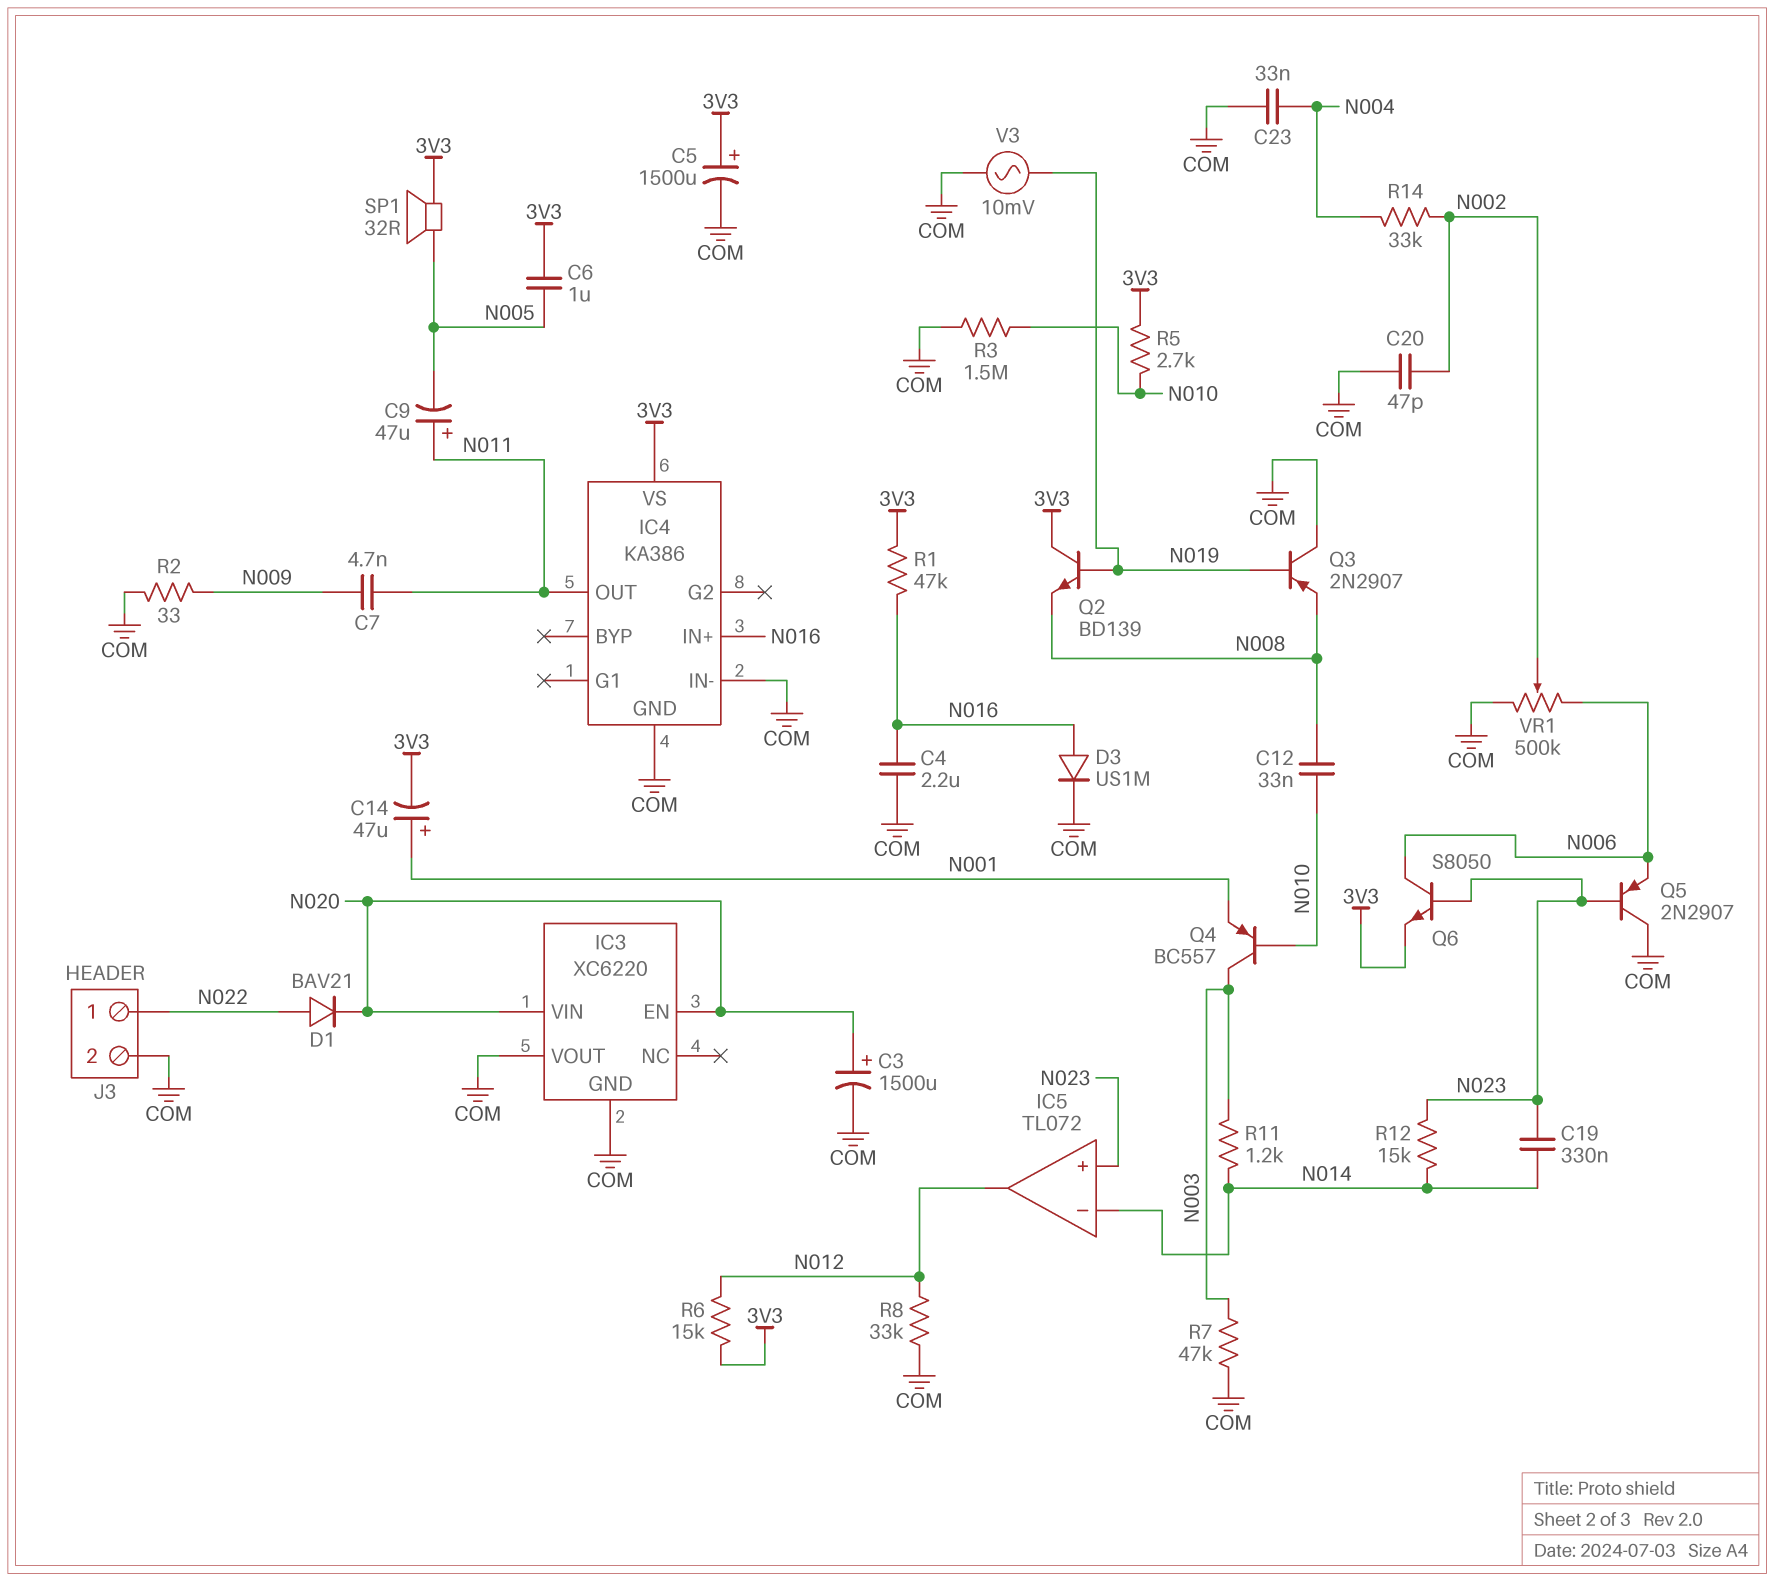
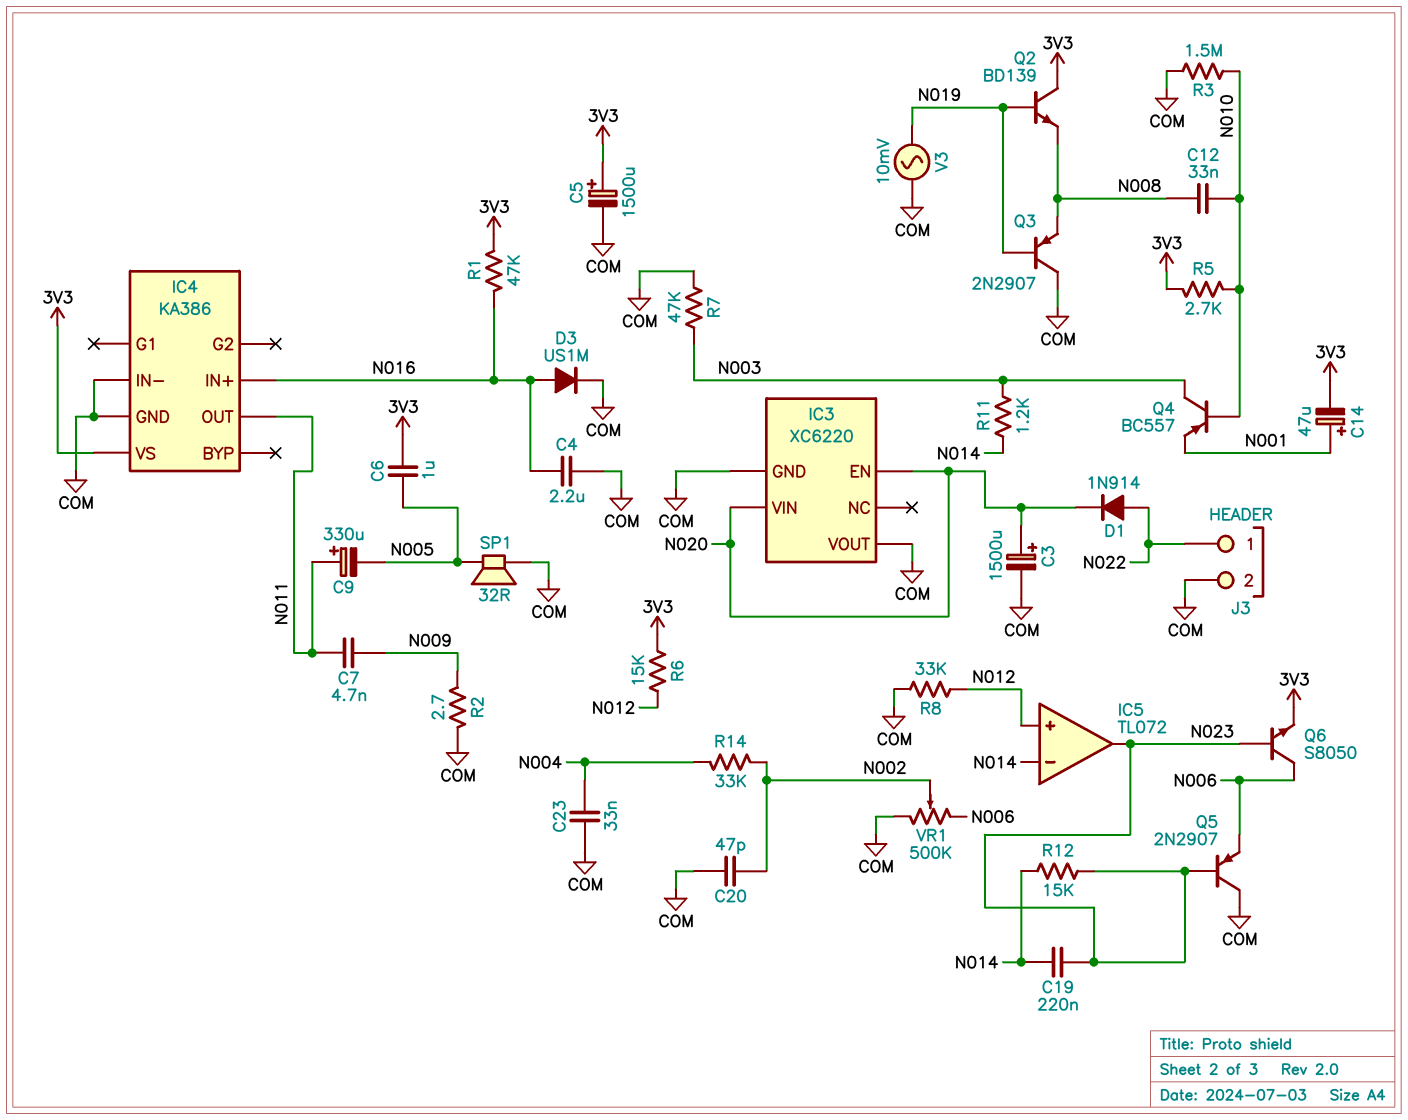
C9: 47uF (plus N011, minus N005) -> 330uF (plus N011, minus N005)
C19: 330nF (N014, N023) -> 220nF (N014, N023)
D1: diode BAV21 (A N022, K N020) -> diode 1N914 (A N022, K N020)
IC5 pin in+: N023 -> N012
IC5 pin out: N012 -> N023
R2: 33 (COM, N009) -> 2.7 (COM, N009)
SP1: speaker 32R (3V3, N005) -> speaker 32R (COM, N005)

